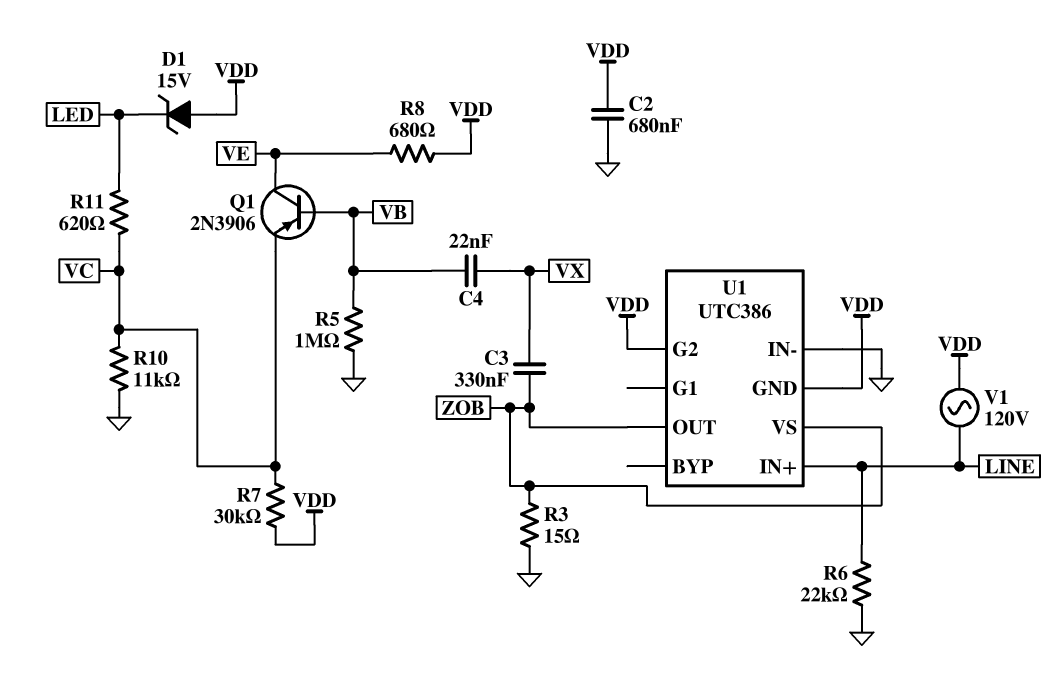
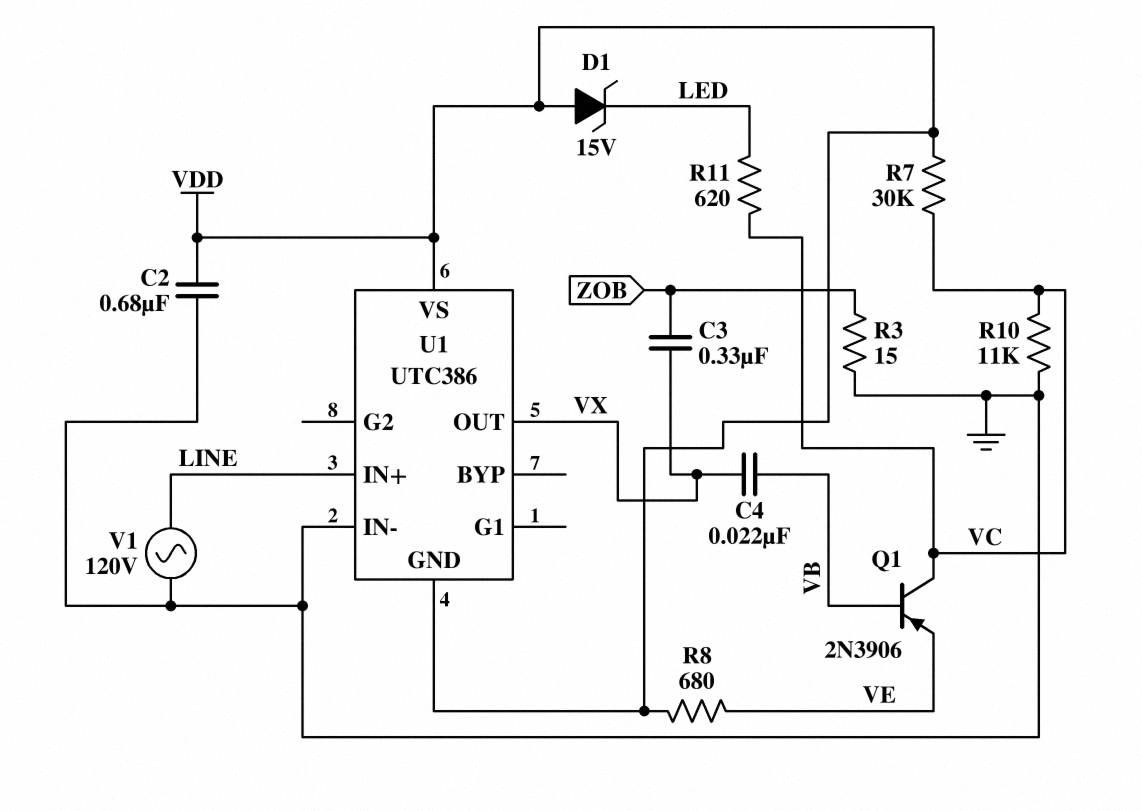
Q1: PNP 2N3906 (B VB, C VE, E VC) -> PNP 2N3906 (B VB, C VC, E VE)
R5: 1M (GND, VB) -> none
R6: 22k (GND, LINE) -> none
U1 pin G2: VDD -> none
U1 pin OUT: ZOB -> VX
U1 pin VS: ZOB -> VDD
V1: AC 120V (LINE, VDD) -> AC 120V (GND, LINE)

